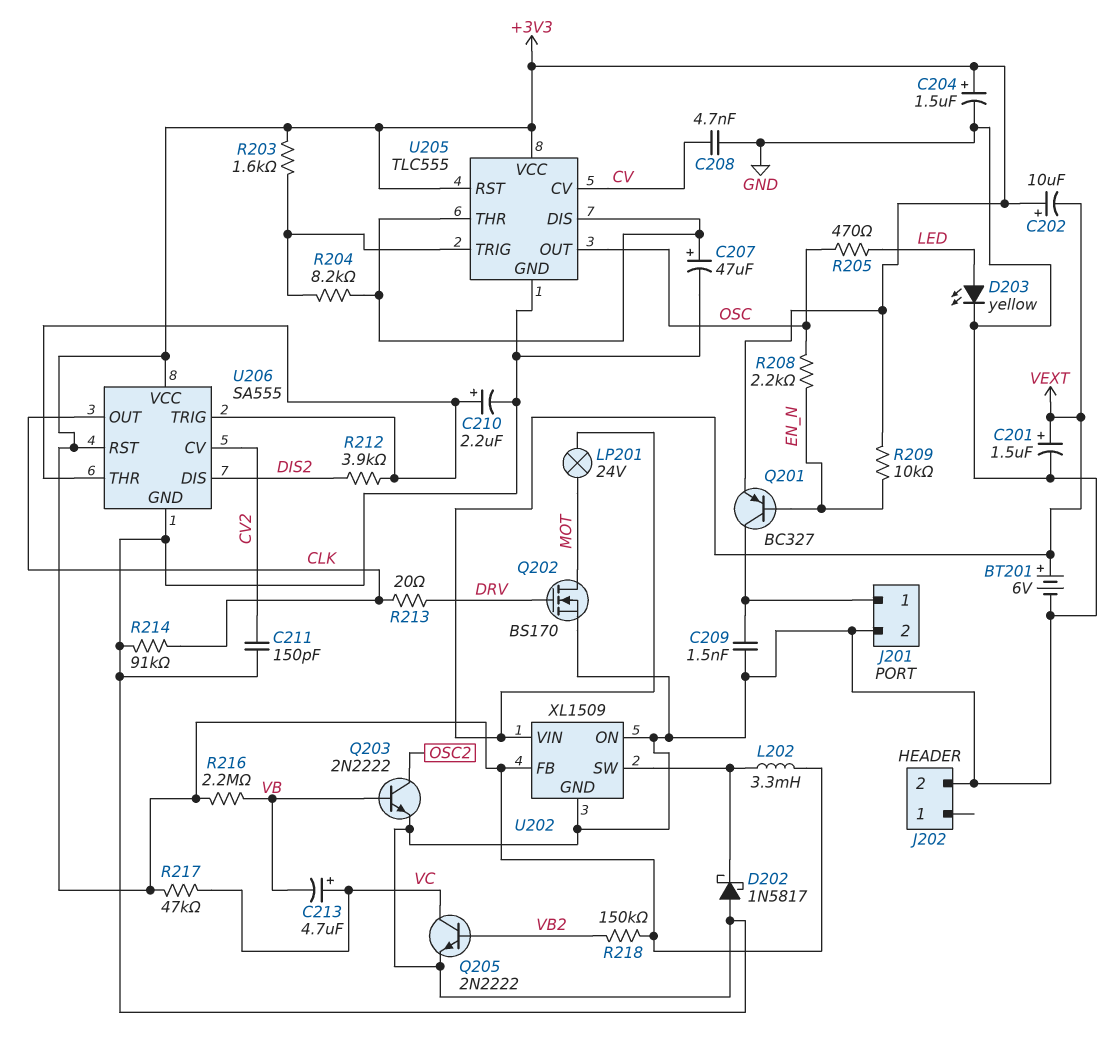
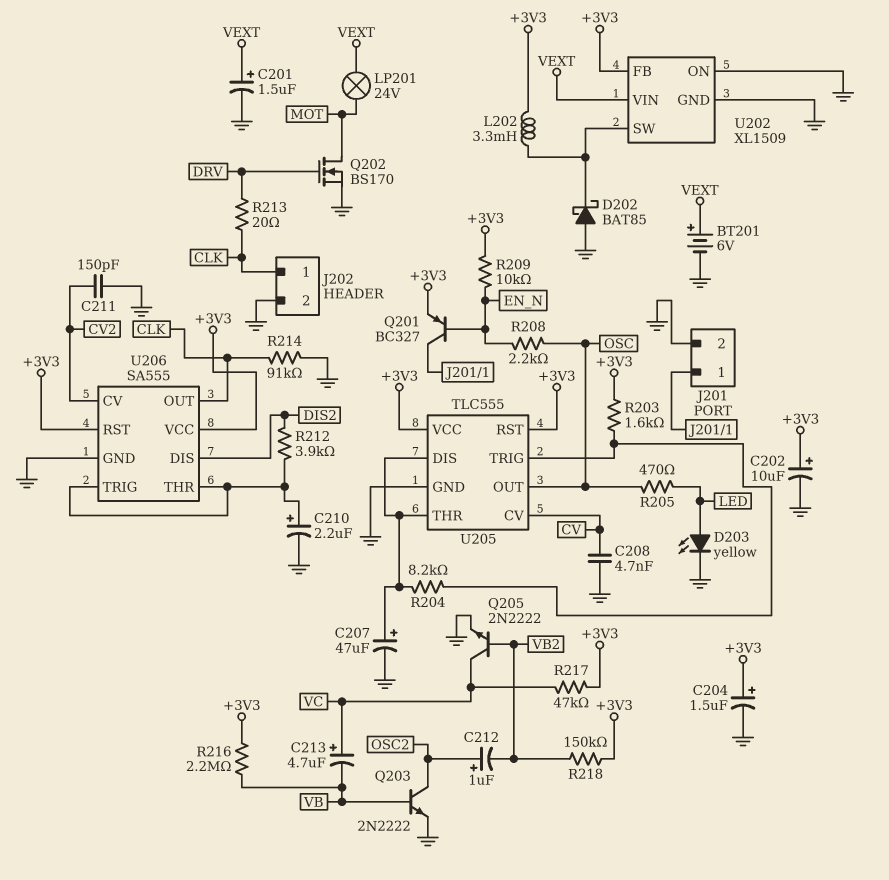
C202: 10uF (plus +3V3, minus VEXT) -> 10uF (plus +3V3, minus GND)
C209: 1.5nF (GND, J201/1) -> none
C212: none -> 1uF (plus OSC2, minus VB2)
D202: schottky 1N5817 (A GND, K U202/SW) -> schottky BAT85 (A GND, K U202/SW)
J202 pin 1: none -> CLK

